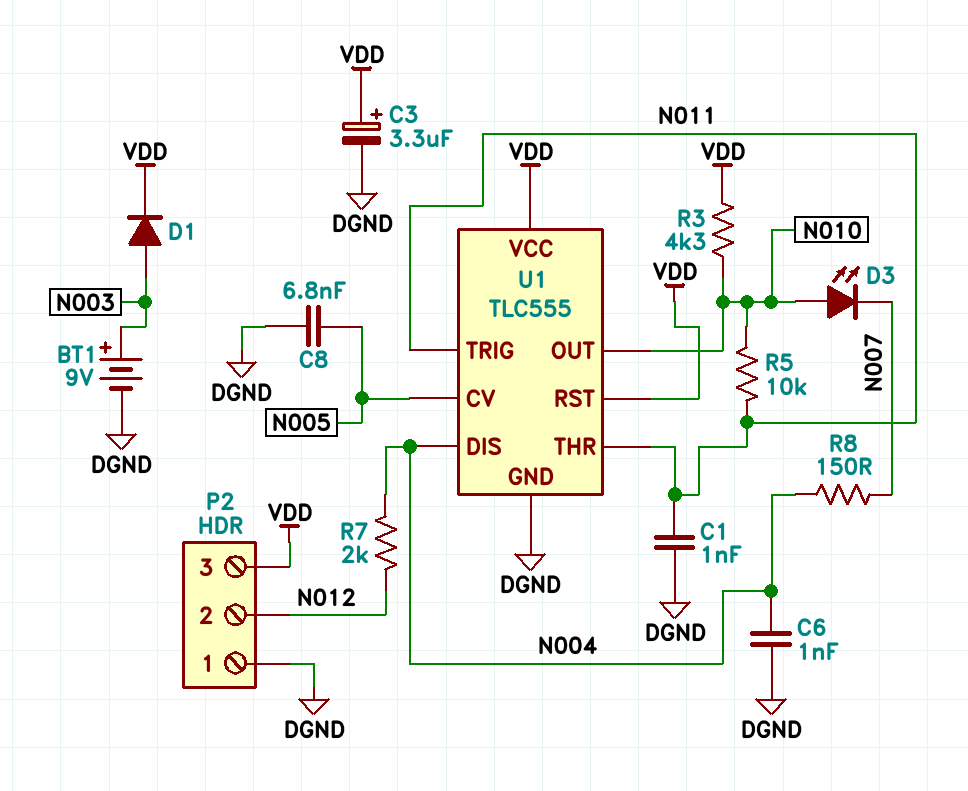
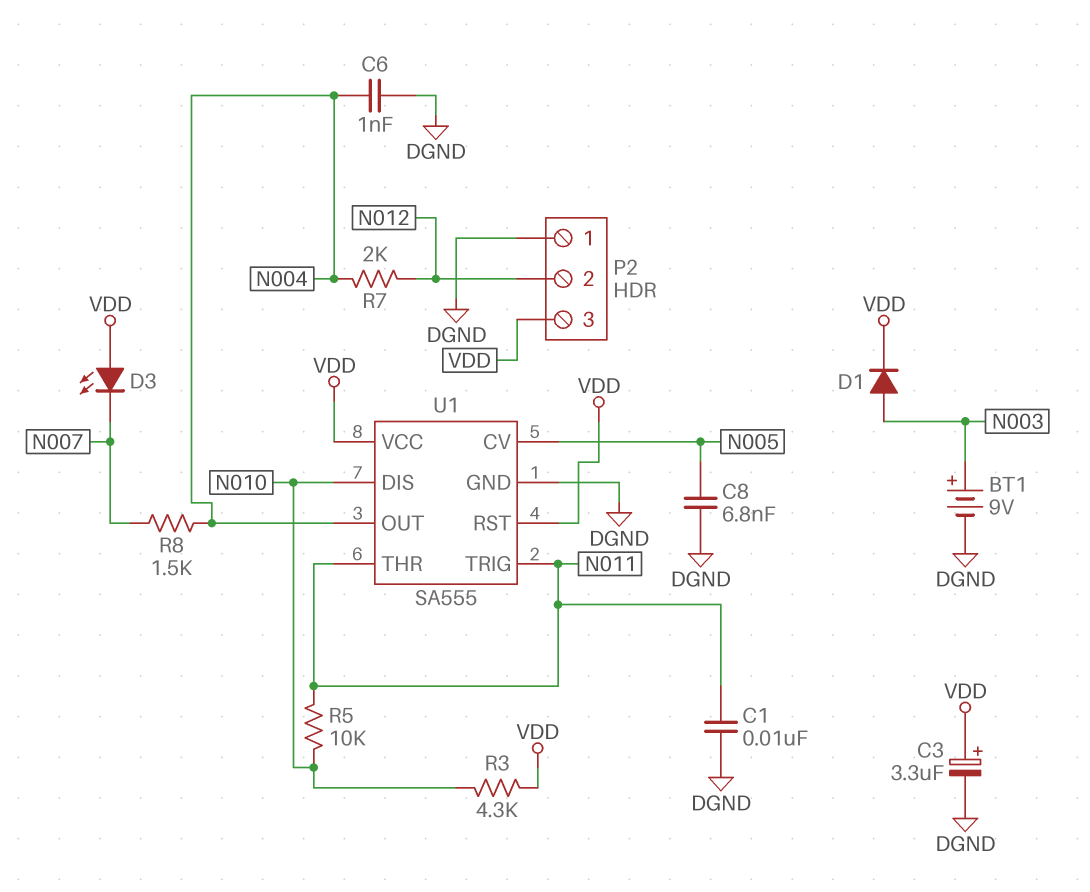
C1: 1nF (DGND, N011) -> 10nF (DGND, N011)
D3: LED (A N010, K N007) -> LED (A VDD, K N007)
R8: 150 (N004, N007) -> 1.5k (N004, N007)
U1: TLC555 -> SA555
U1 pin DIS: N004 -> N010
U1 pin OUT: N010 -> N004

